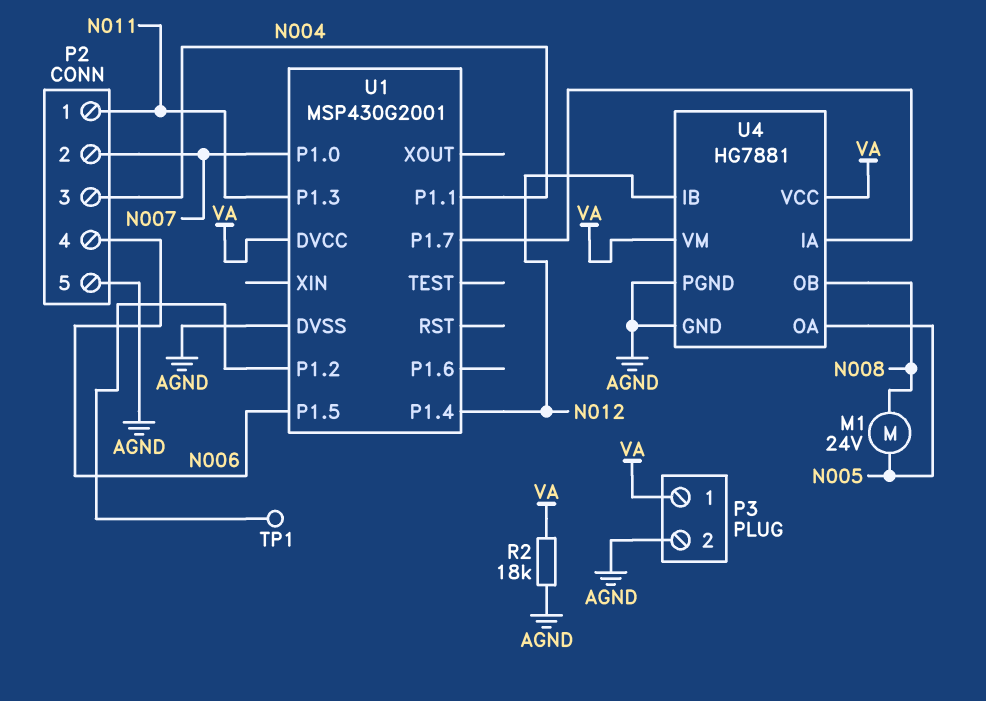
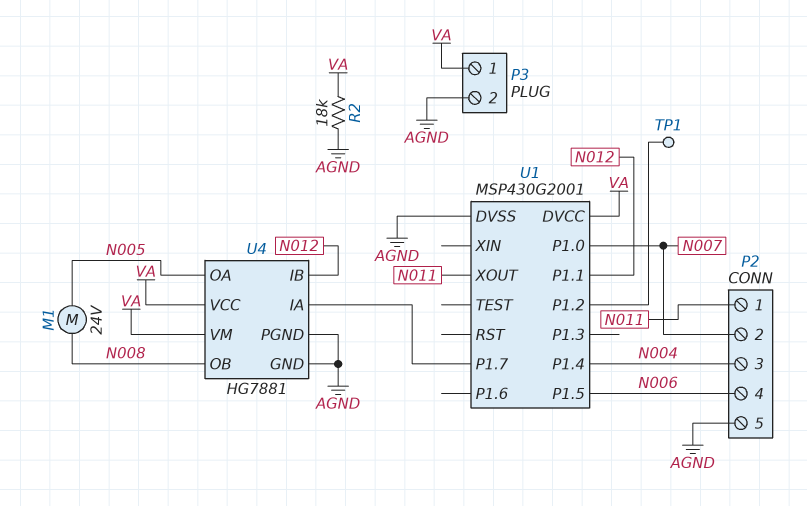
U1 pin P1.1: N004 -> N012
U1 pin P1.3: N011 -> none
U1 pin P1.4: N012 -> N004
U1 pin XOUT: none -> N011

